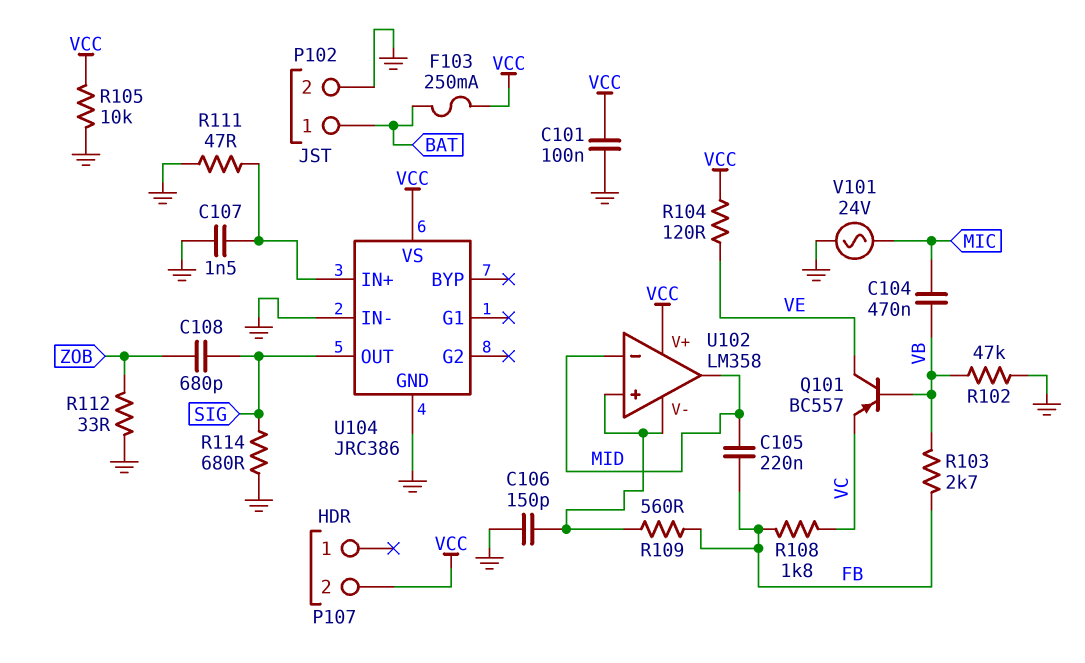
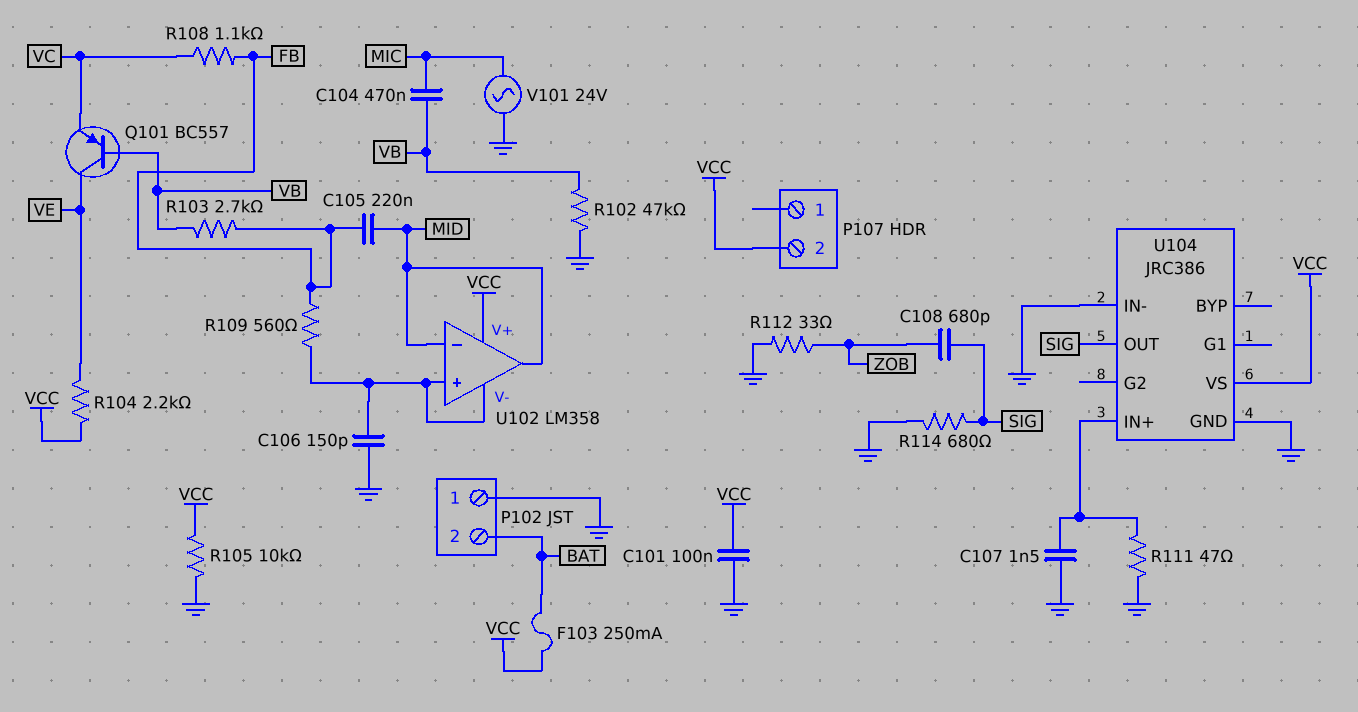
P102 pin 1: BAT -> GND
P102 pin 2: GND -> BAT
R104: 120 (VCC, VE) -> 2.2k (VCC, VE)
R108: 1.8k (FB, VC) -> 1.1k (FB, VC)

